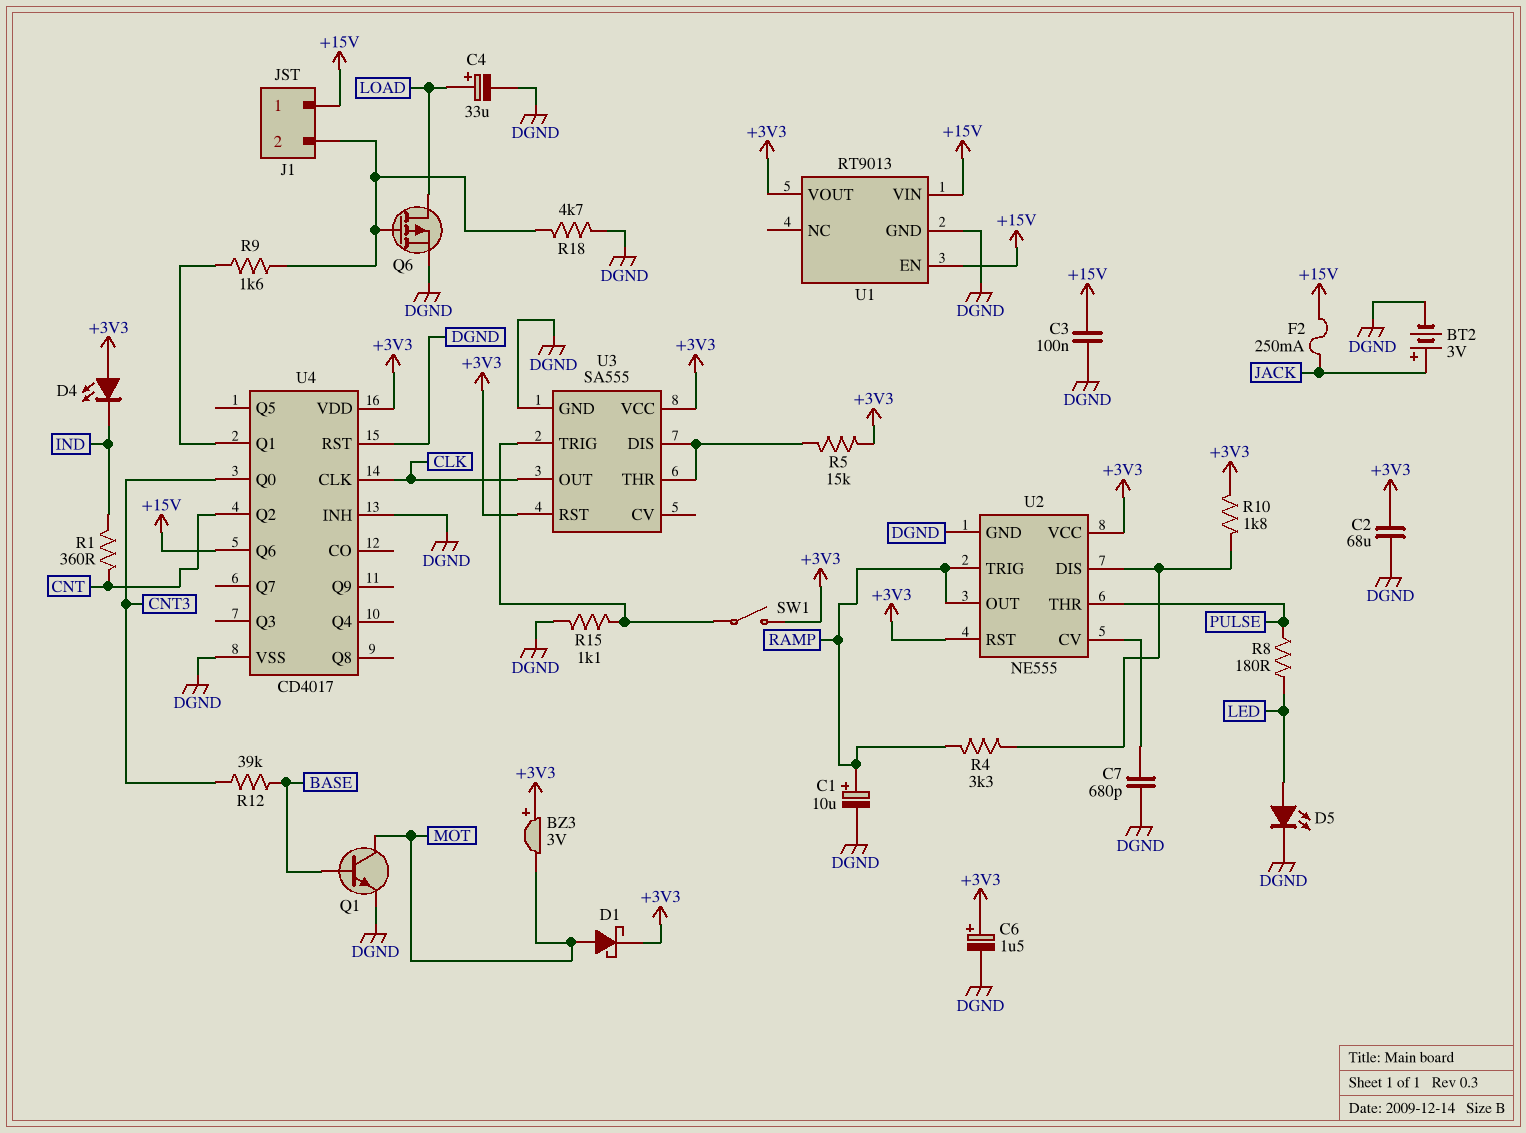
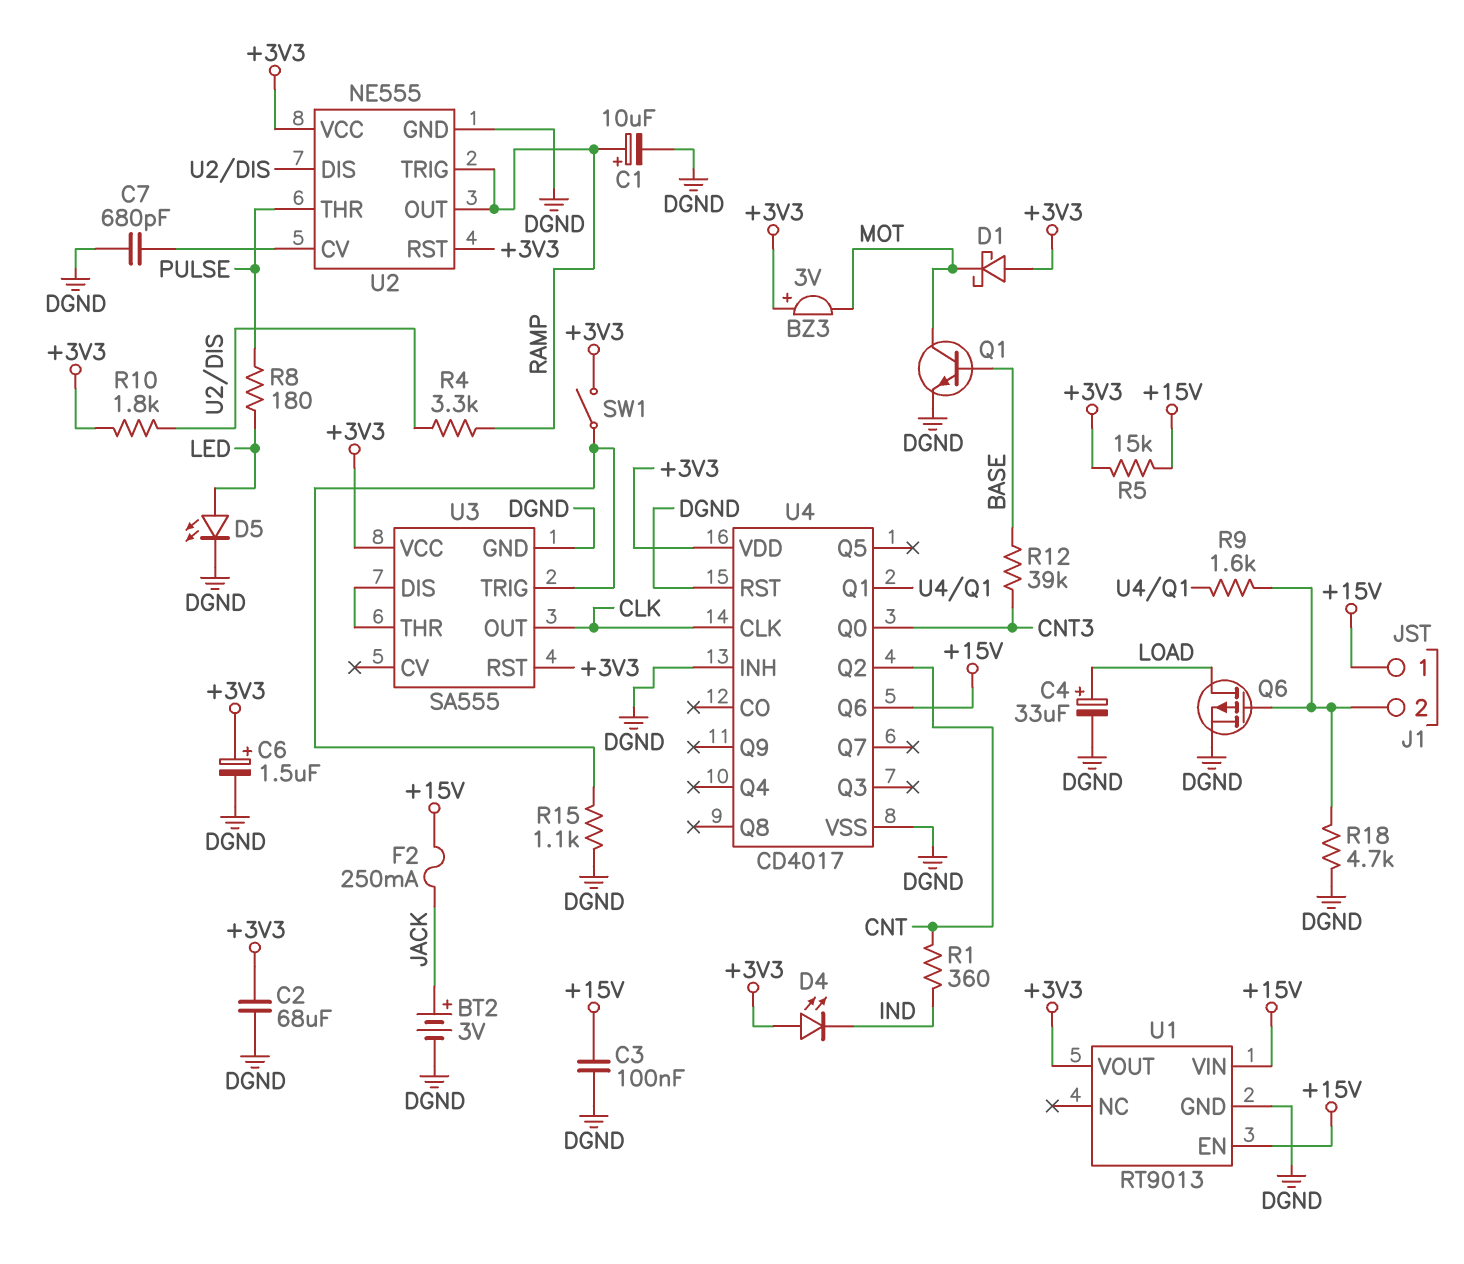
D1: schottky (A MOT, K +3V3) -> schottky (A +3V3, K MOT)
R5: 15k (+3V3, U3/DIS) -> 15k (+3V3, +15V)

